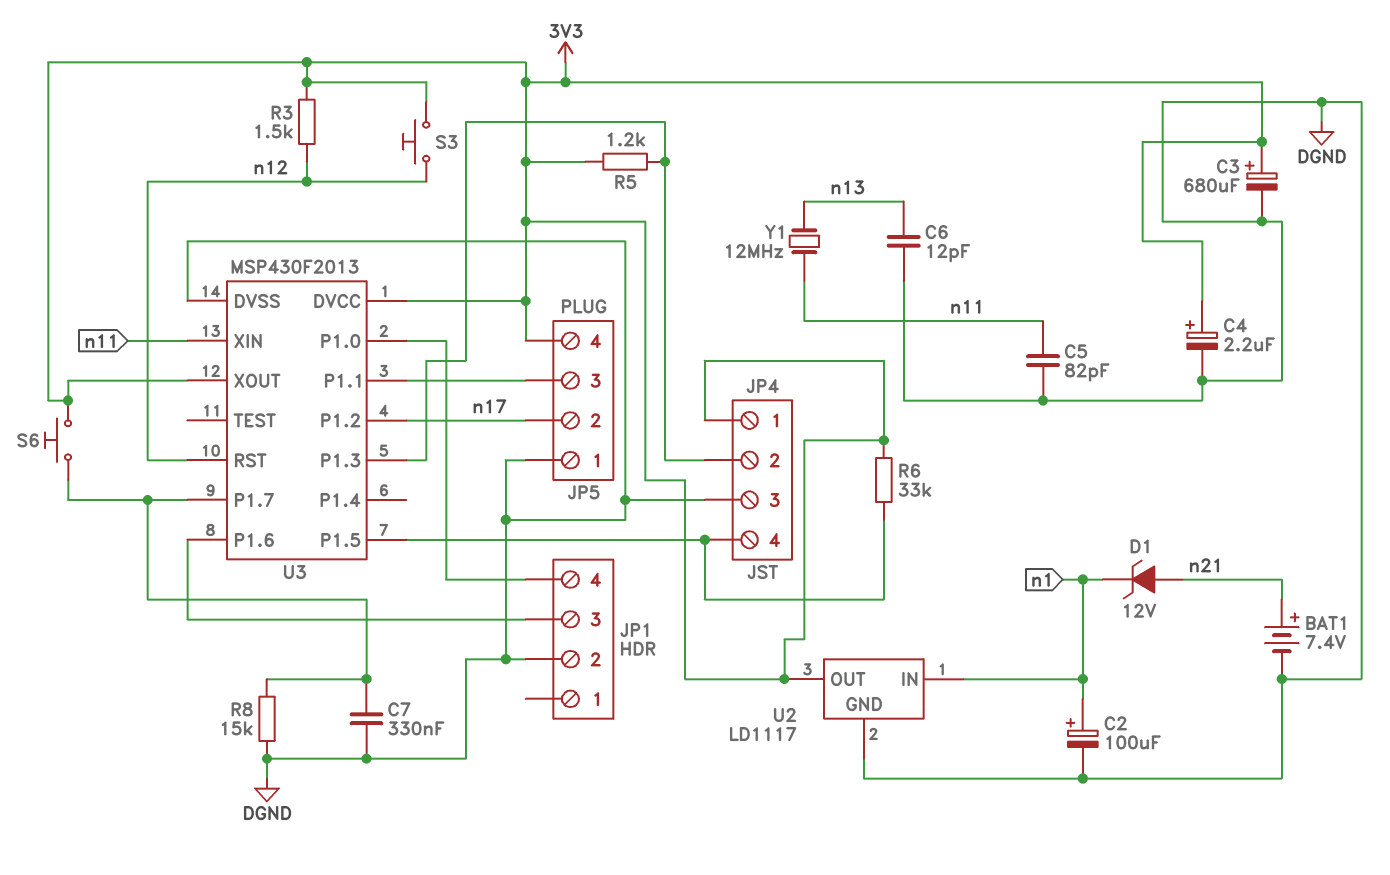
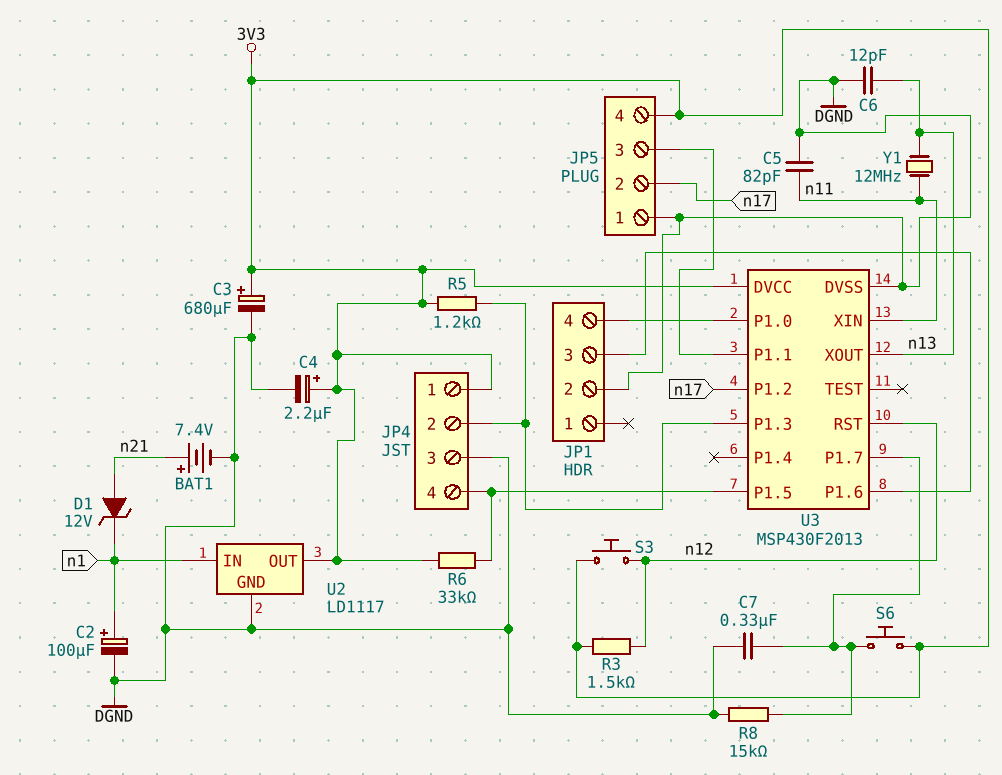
U3 pin XOUT: 3V3 -> n13

